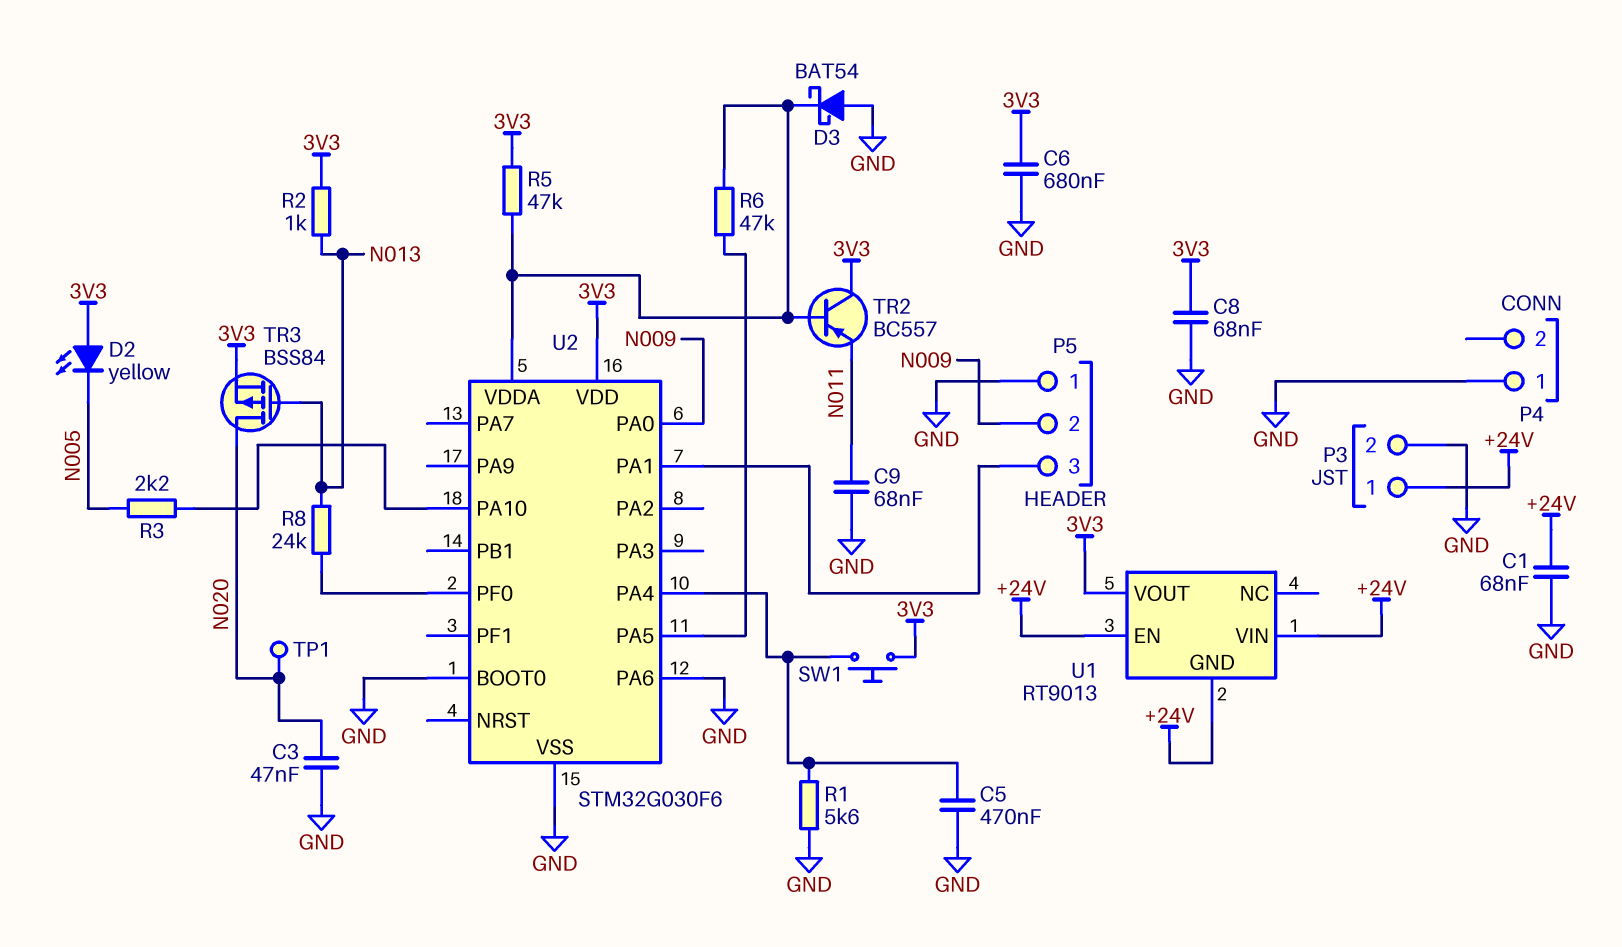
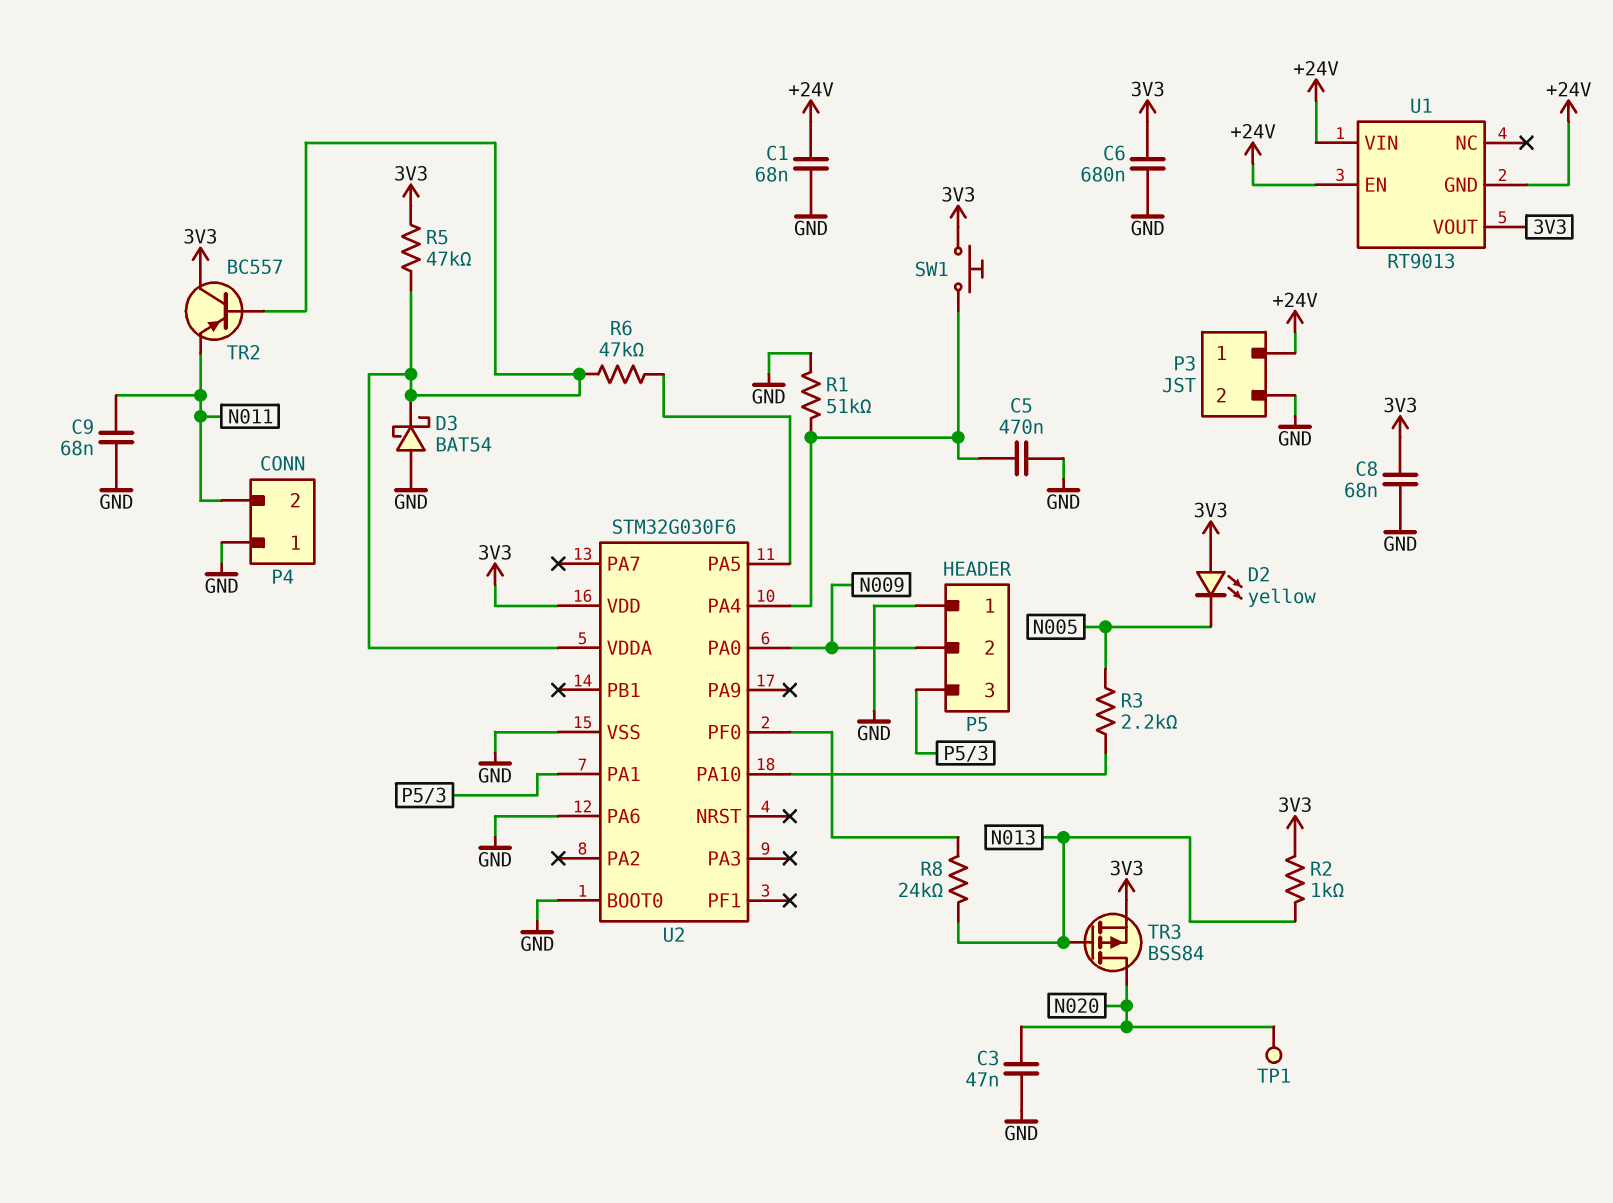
P4 pin 2: none -> N011
R1: 5.6k (GND, U2/PA4) -> 51k (GND, U2/PA4)

